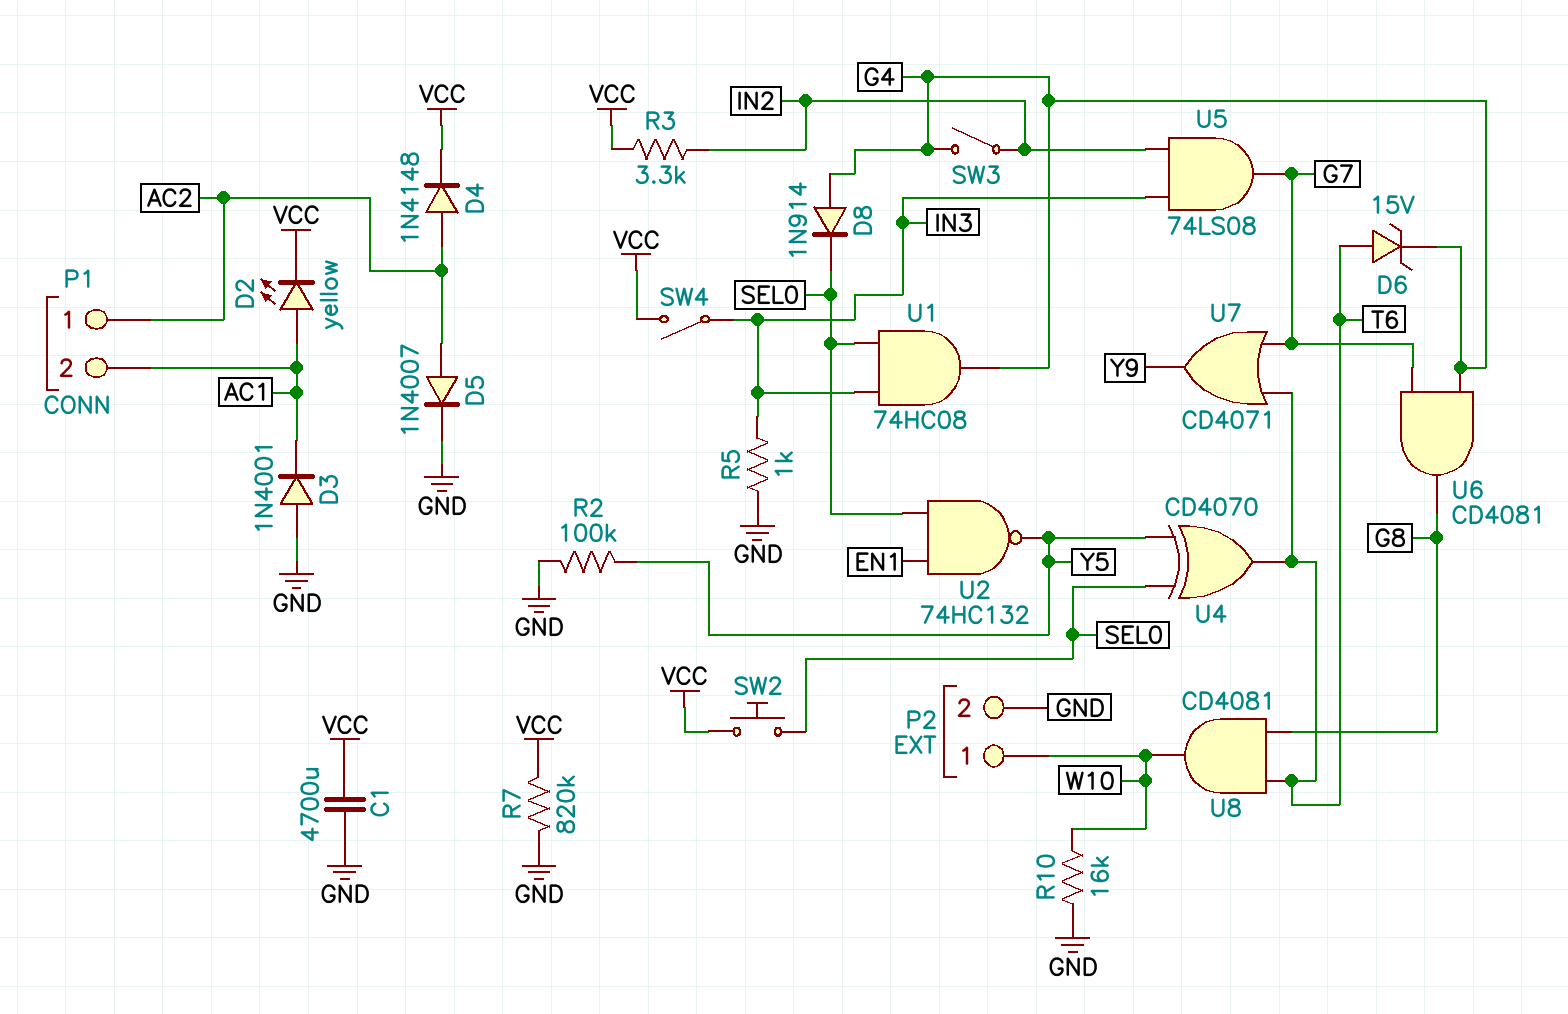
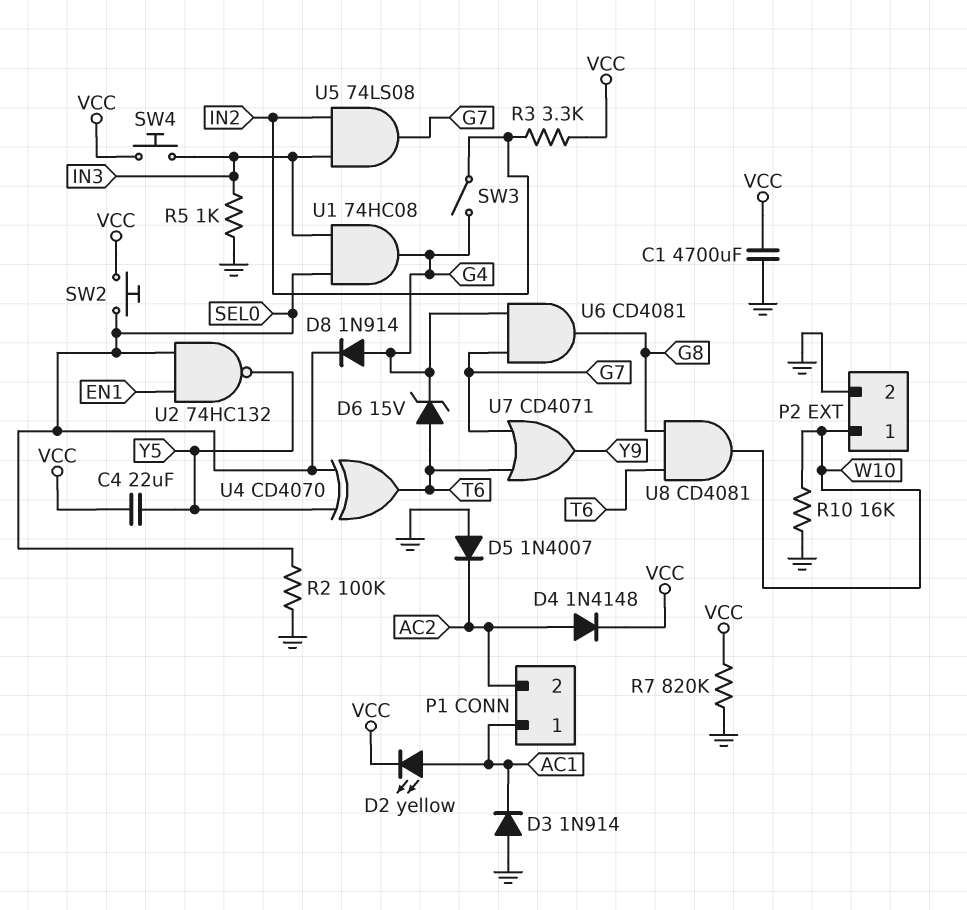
C4: none -> 22uF (VCC, Y5)
D3: diode 1N4001 (A GND, K AC1) -> diode 1N914 (A GND, K AC1)
D5: diode 1N4007 (A AC2, K GND) -> diode 1N4007 (A GND, K AC2)
P1 pin 1: AC2 -> AC1
P1 pin 2: AC1 -> AC2
R2: 100k (GND, Y5) -> 100k (GND, SEL0)
SW4: switch (IN3, VCC) -> button (IN3, VCC)

